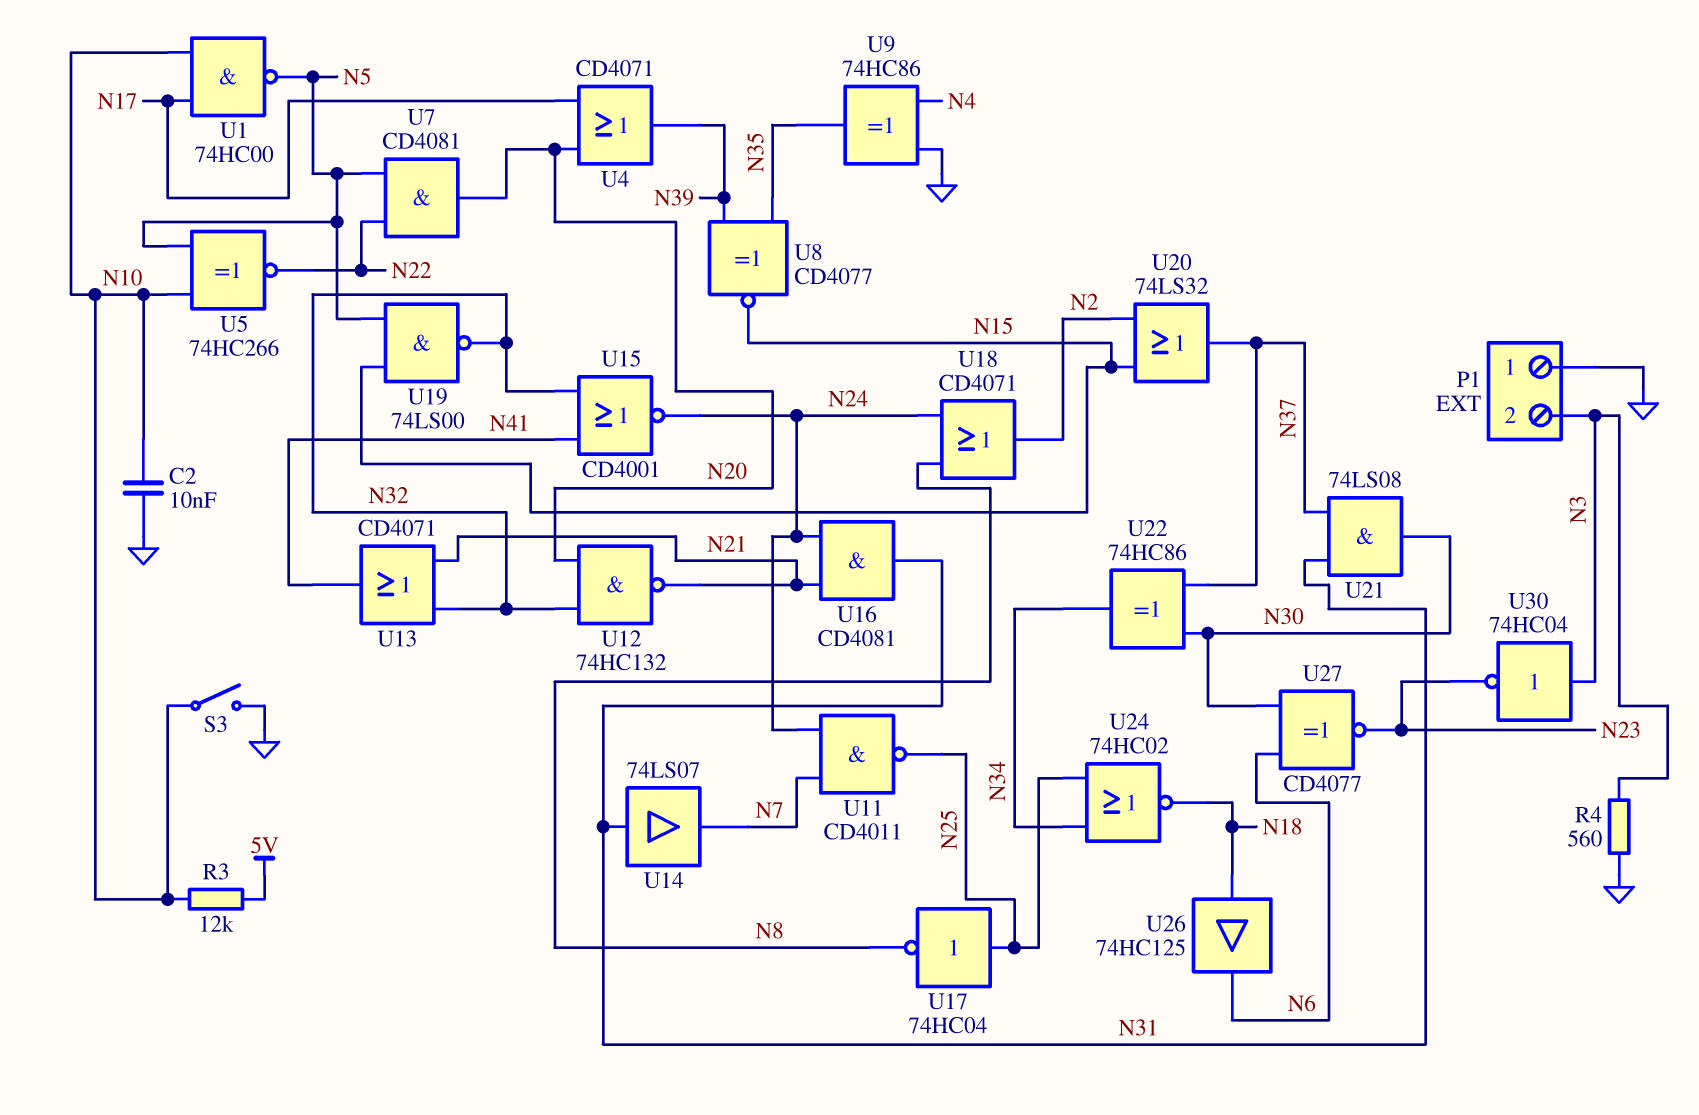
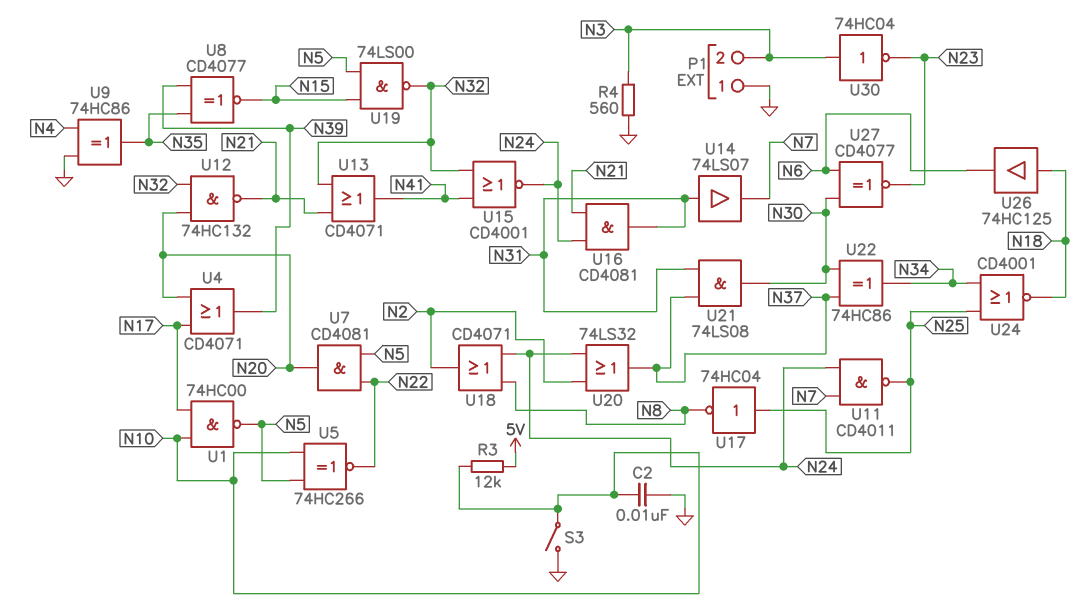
U20: OR 74LS32 (in N2, in N15, out N37) -> OR 74LS32 (in N2, in N24, out N37)
U24: NOR 74HC02 (in N25, in N34, out N18) -> NOR CD4001 (in N25, in N34, out N18)

